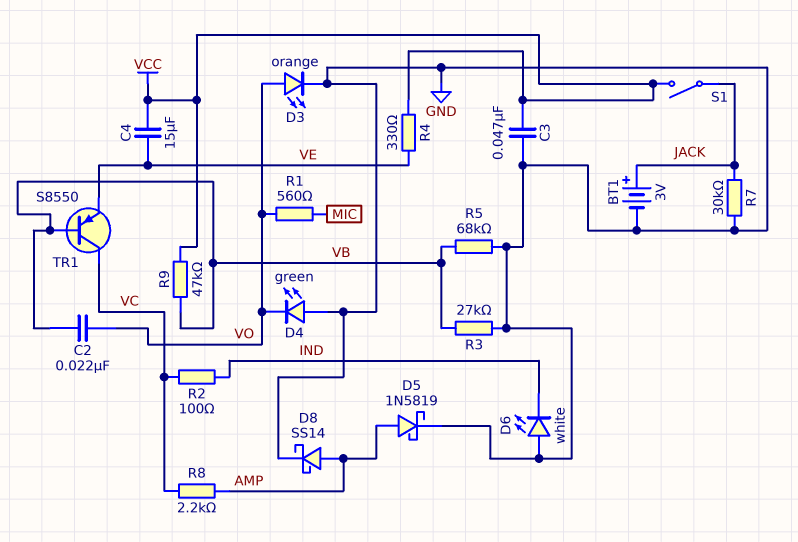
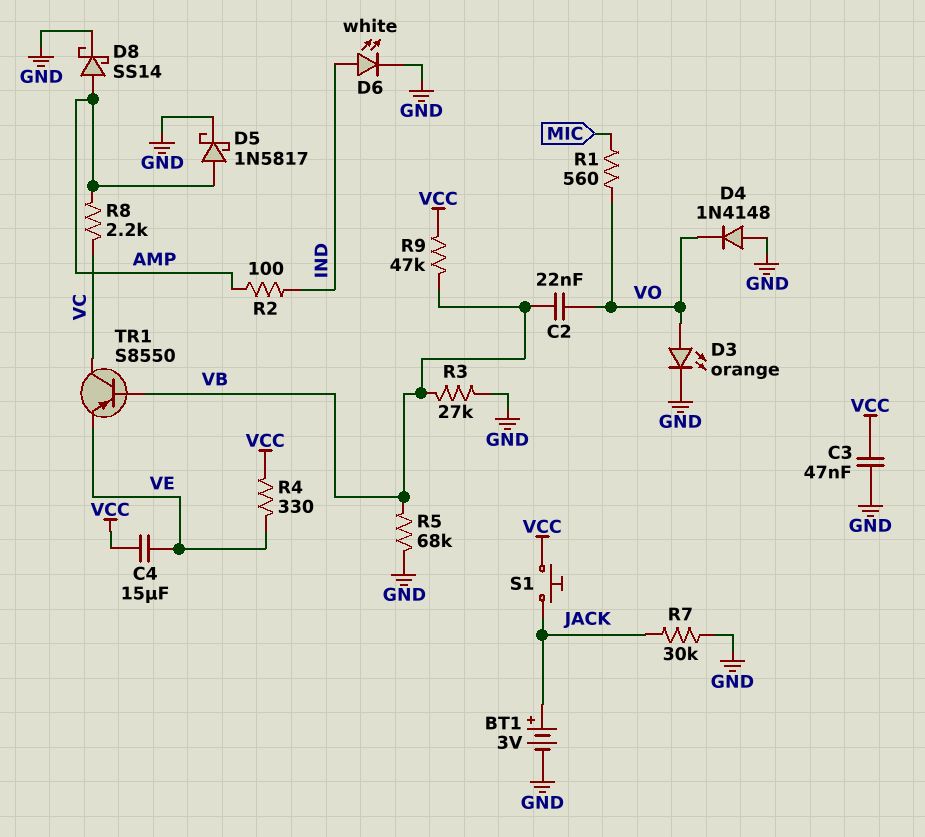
D4: LED green (A GND, K VO) -> diode 1N4148 (A GND, K VO)
D5: schottky 1N5819 (A AMP, K GND) -> schottky 1N5817 (A AMP, K GND)
D6: LED white (A GND, K IND) -> LED white (A IND, K GND)
R2: 100 (IND, VC) -> 100 (AMP, IND)
S1: switch (JACK, VCC) -> button (JACK, VCC)

